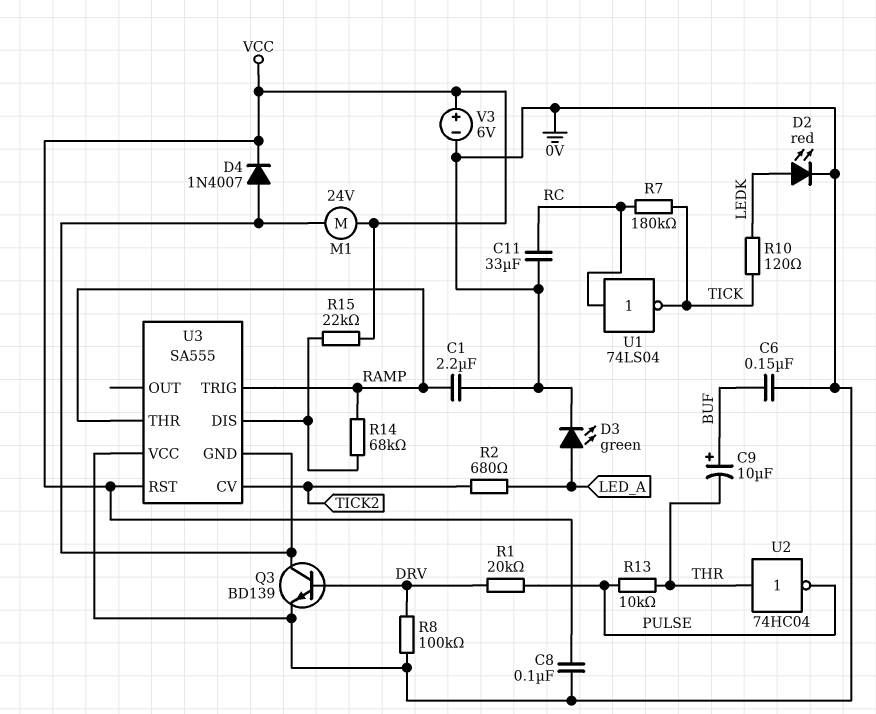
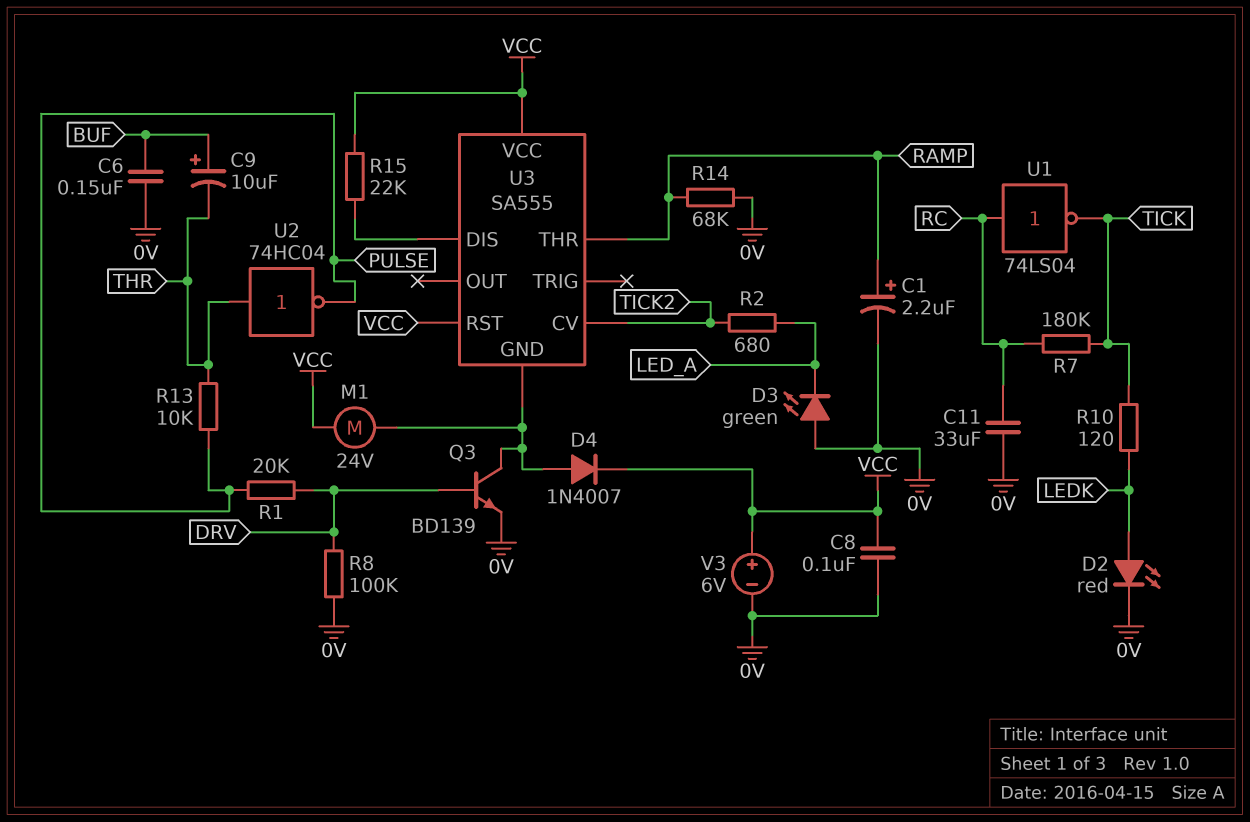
C1: 2.2uF (0V, RAMP) -> 2.2uF (plus RAMP, minus 0V)
D3: LED green (A LED_A, K 0V) -> LED green (A 0V, K LED_A)
R14: 68k (RAMP, U3/DIS) -> 68k (0V, RAMP)
U3 pin TRIG: RAMP -> none
U3 pin VCC: 0V -> VCC

